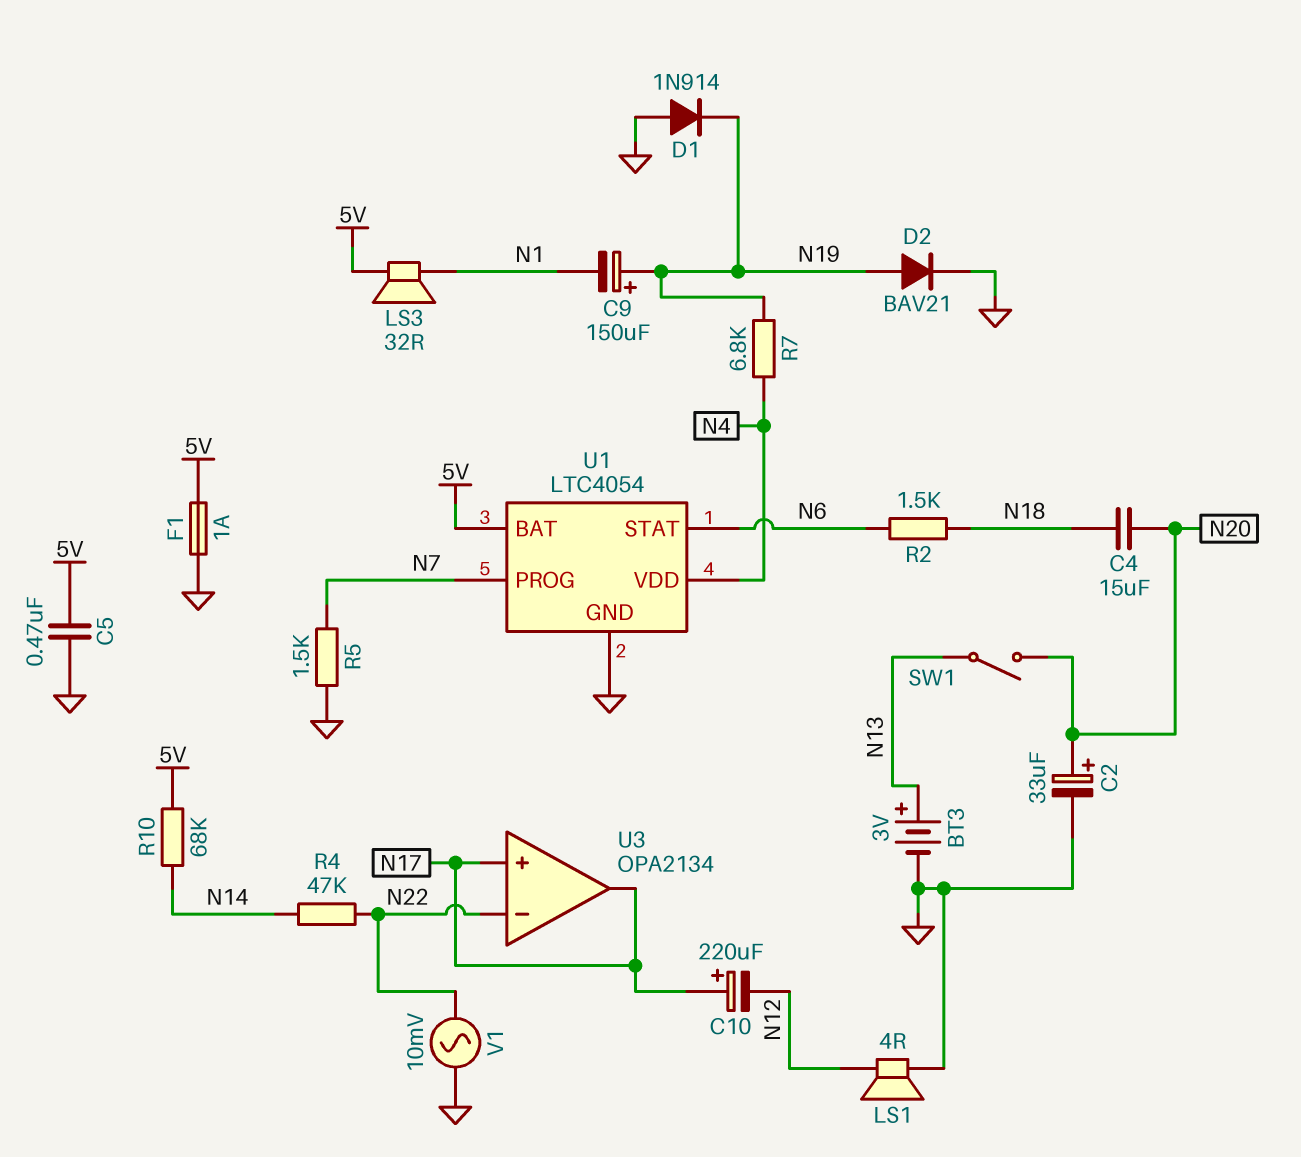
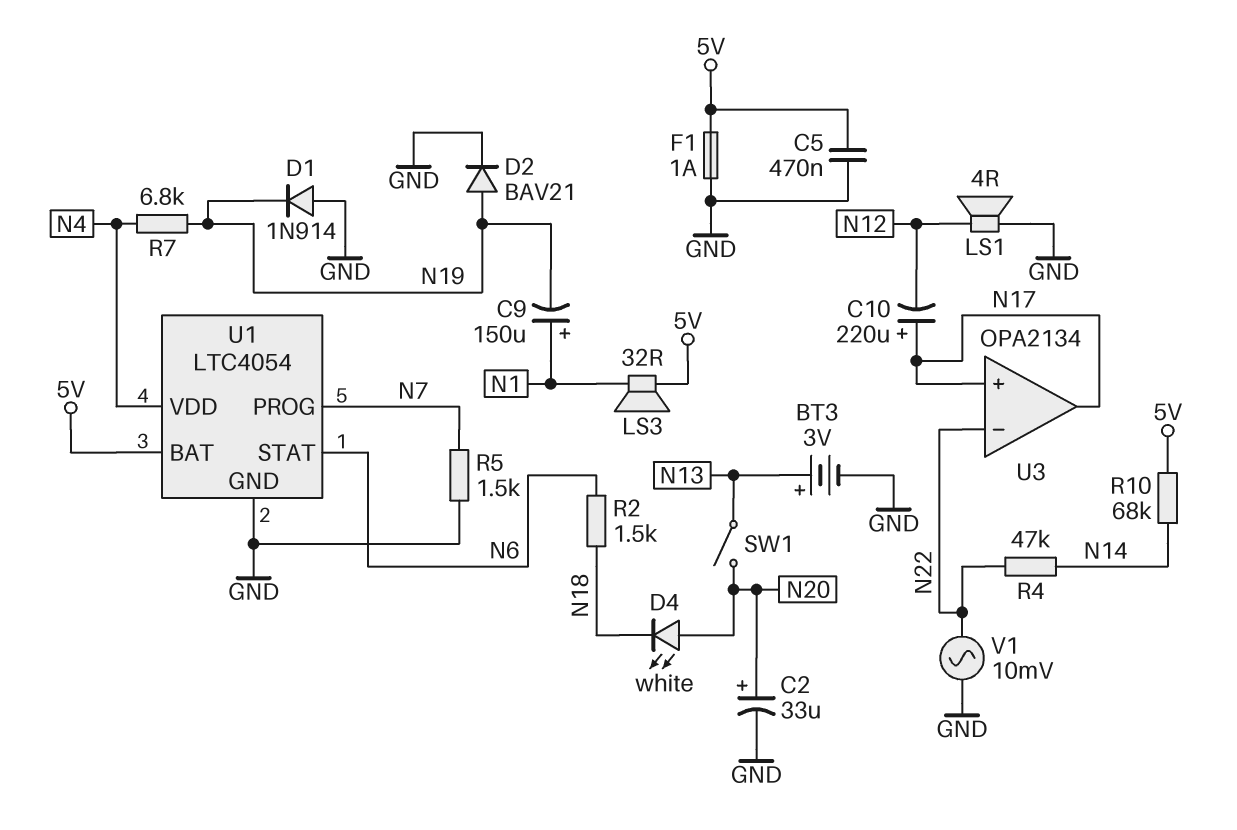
C4: 15uF (N18, N20) -> none
C9: 150uF (plus N19, minus N1) -> 150uF (plus N1, minus N19)
D4: none -> LED white (A N20, K N18)

